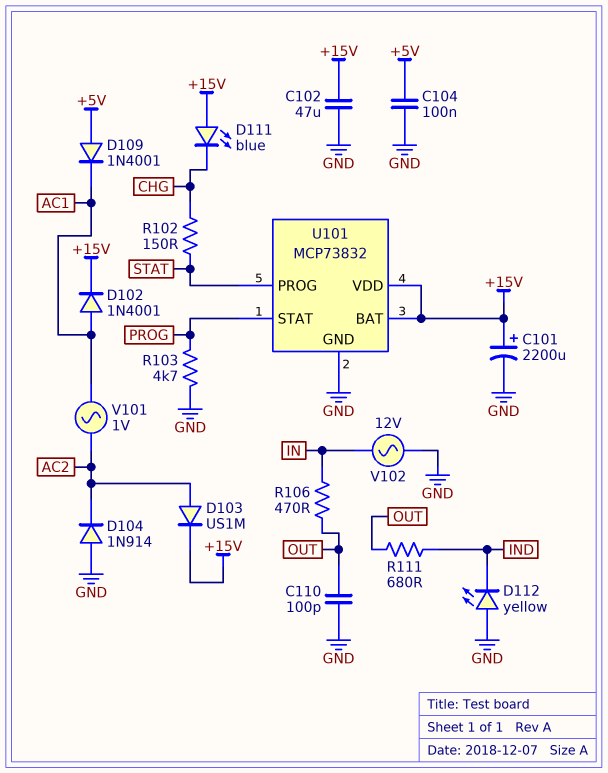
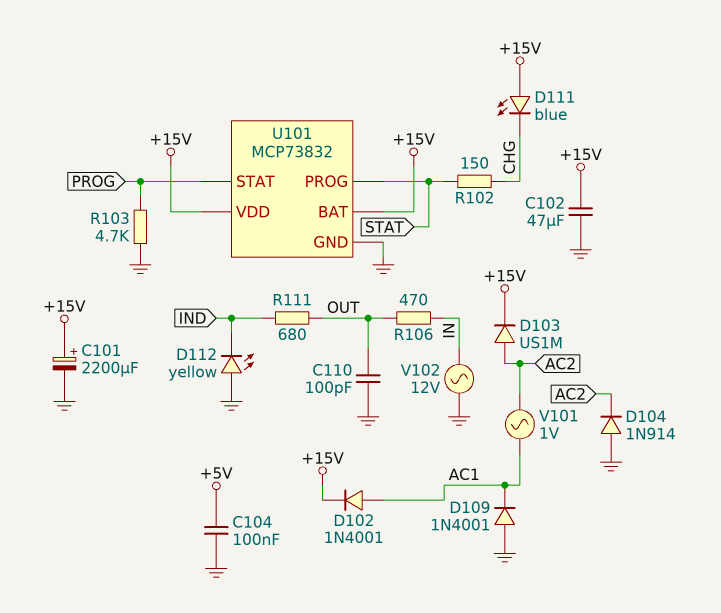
D109: diode 1N4001 (A +5V, K AC1) -> diode 1N4001 (A GND, K AC1)

